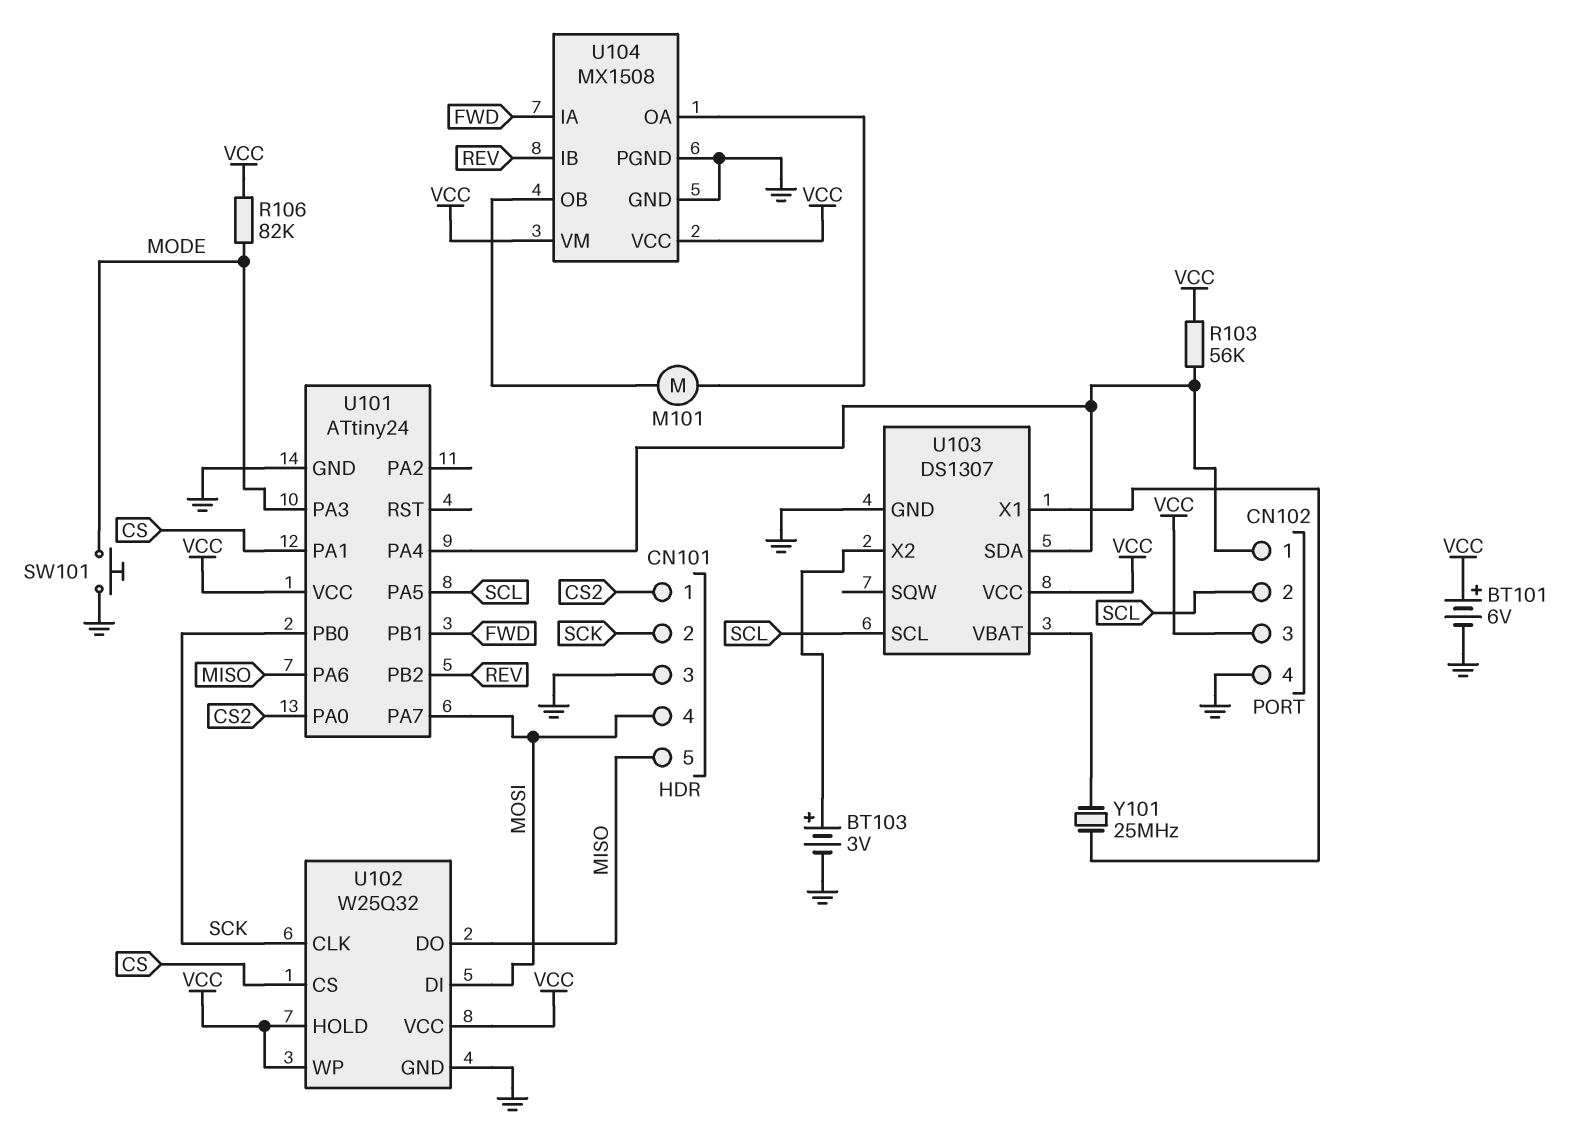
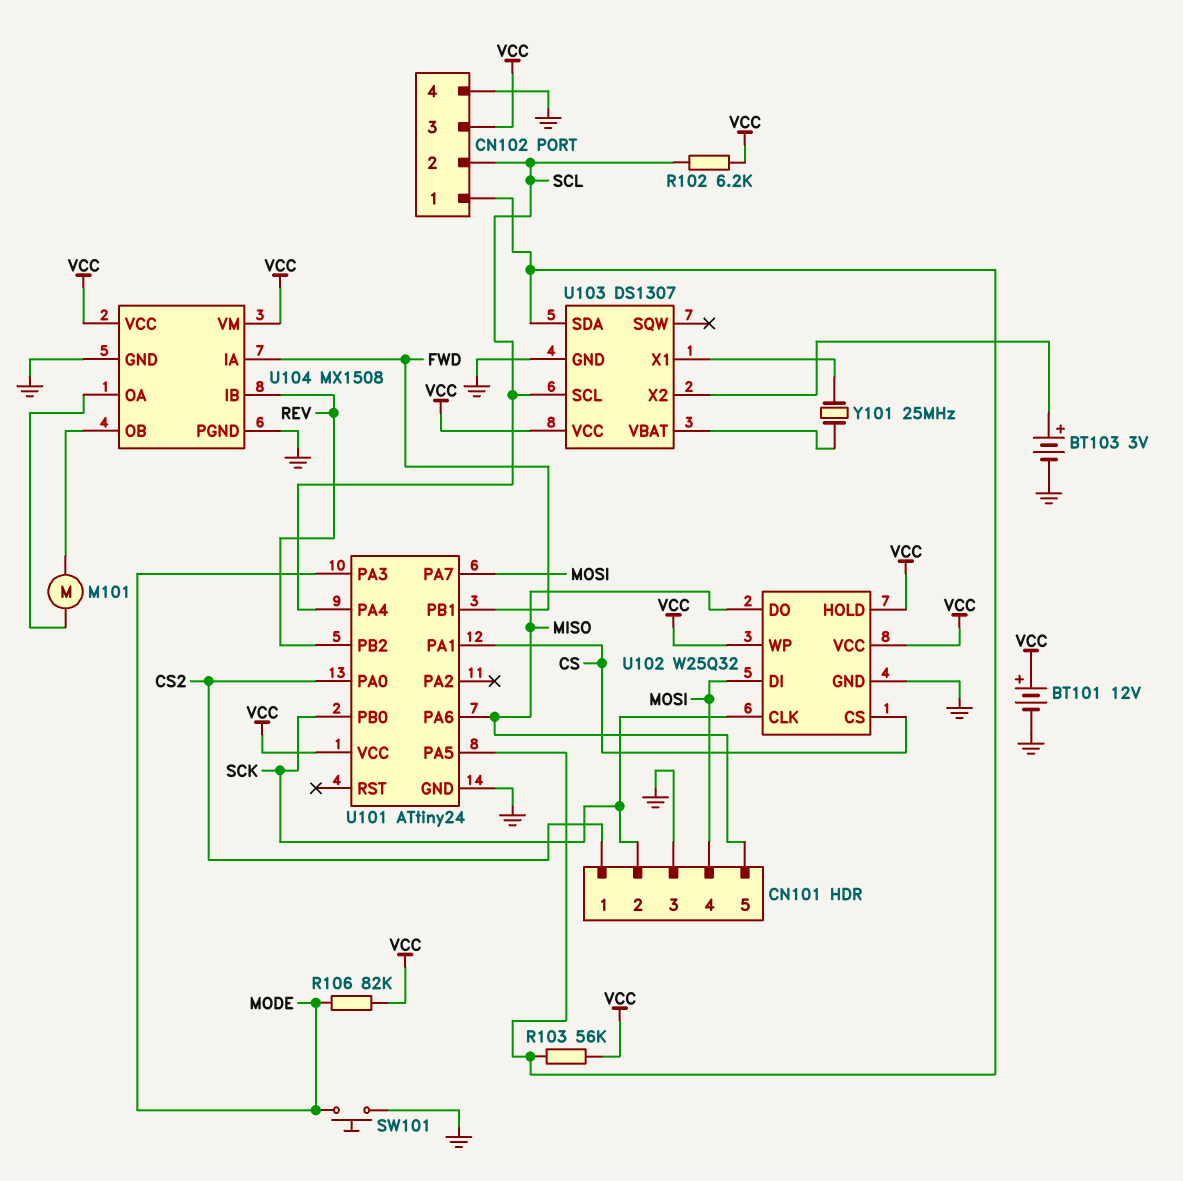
BT101: 6V (plus VCC, minus GND) -> 12V (plus VCC, minus GND)
R102: none -> 6.2k (SCL, VCC)
U101 pin PA4: CN102/1 -> SCL
U101 pin PA5: SCL -> CN102/1

